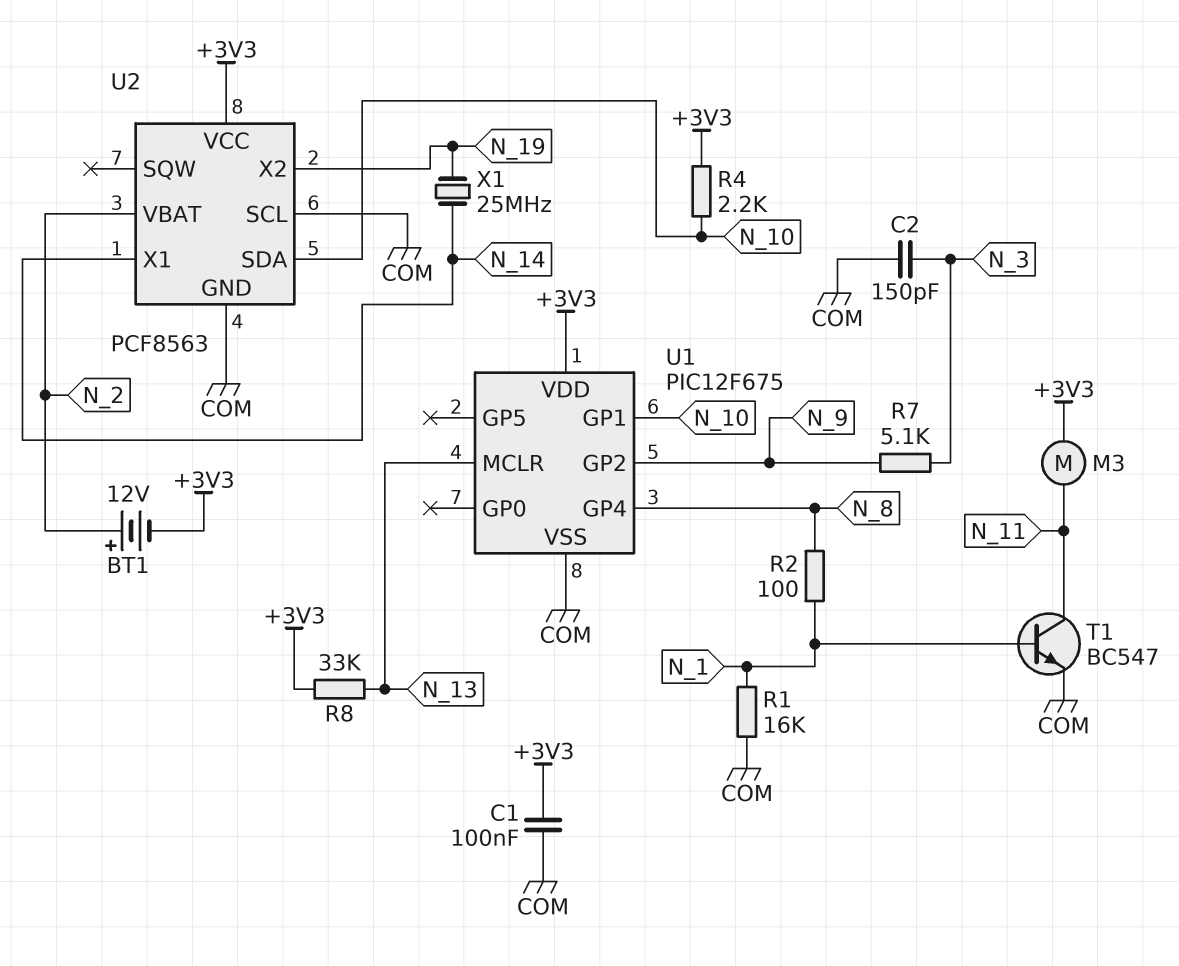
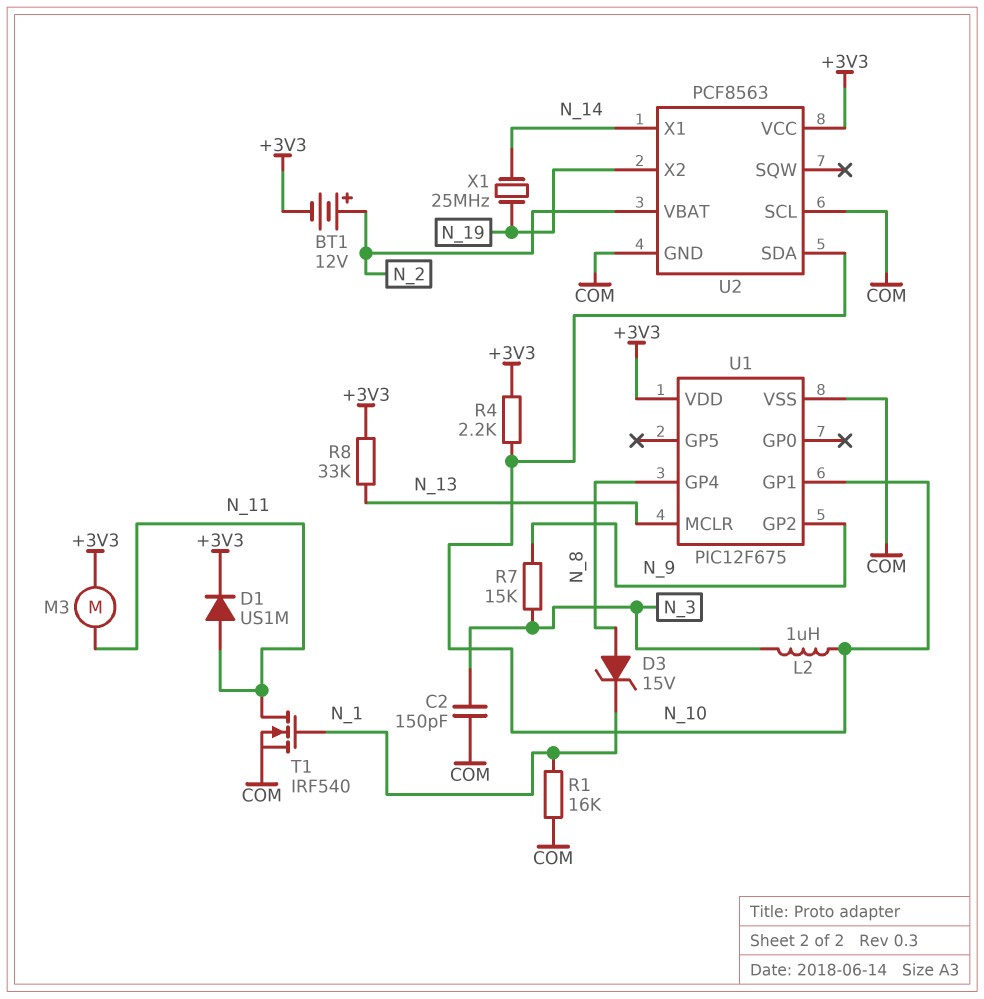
C1: 100nF (+3V3, COM) -> none
D1: none -> diode US1M (A N_11, K +3V3)
D3: none -> zener 15V (A N_8, K N_1)
L2: none -> 1uH (N_3, N_10)
R2: 100 (N_1, N_8) -> none
R7: 5.1k (N_3, N_9) -> 15k (N_3, N_9)
T1: NPN BC547 (B N_1, C N_11, E COM) -> NMOS IRF540 (G N_1, D N_11, S COM)

